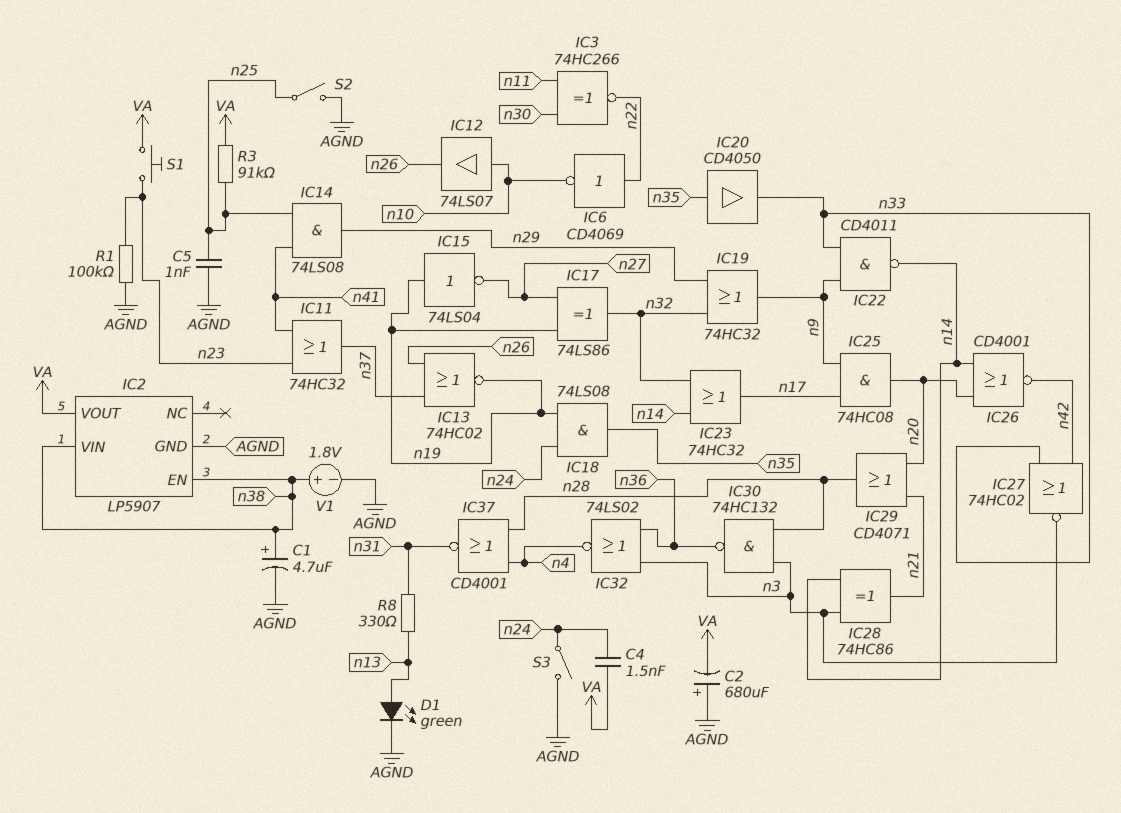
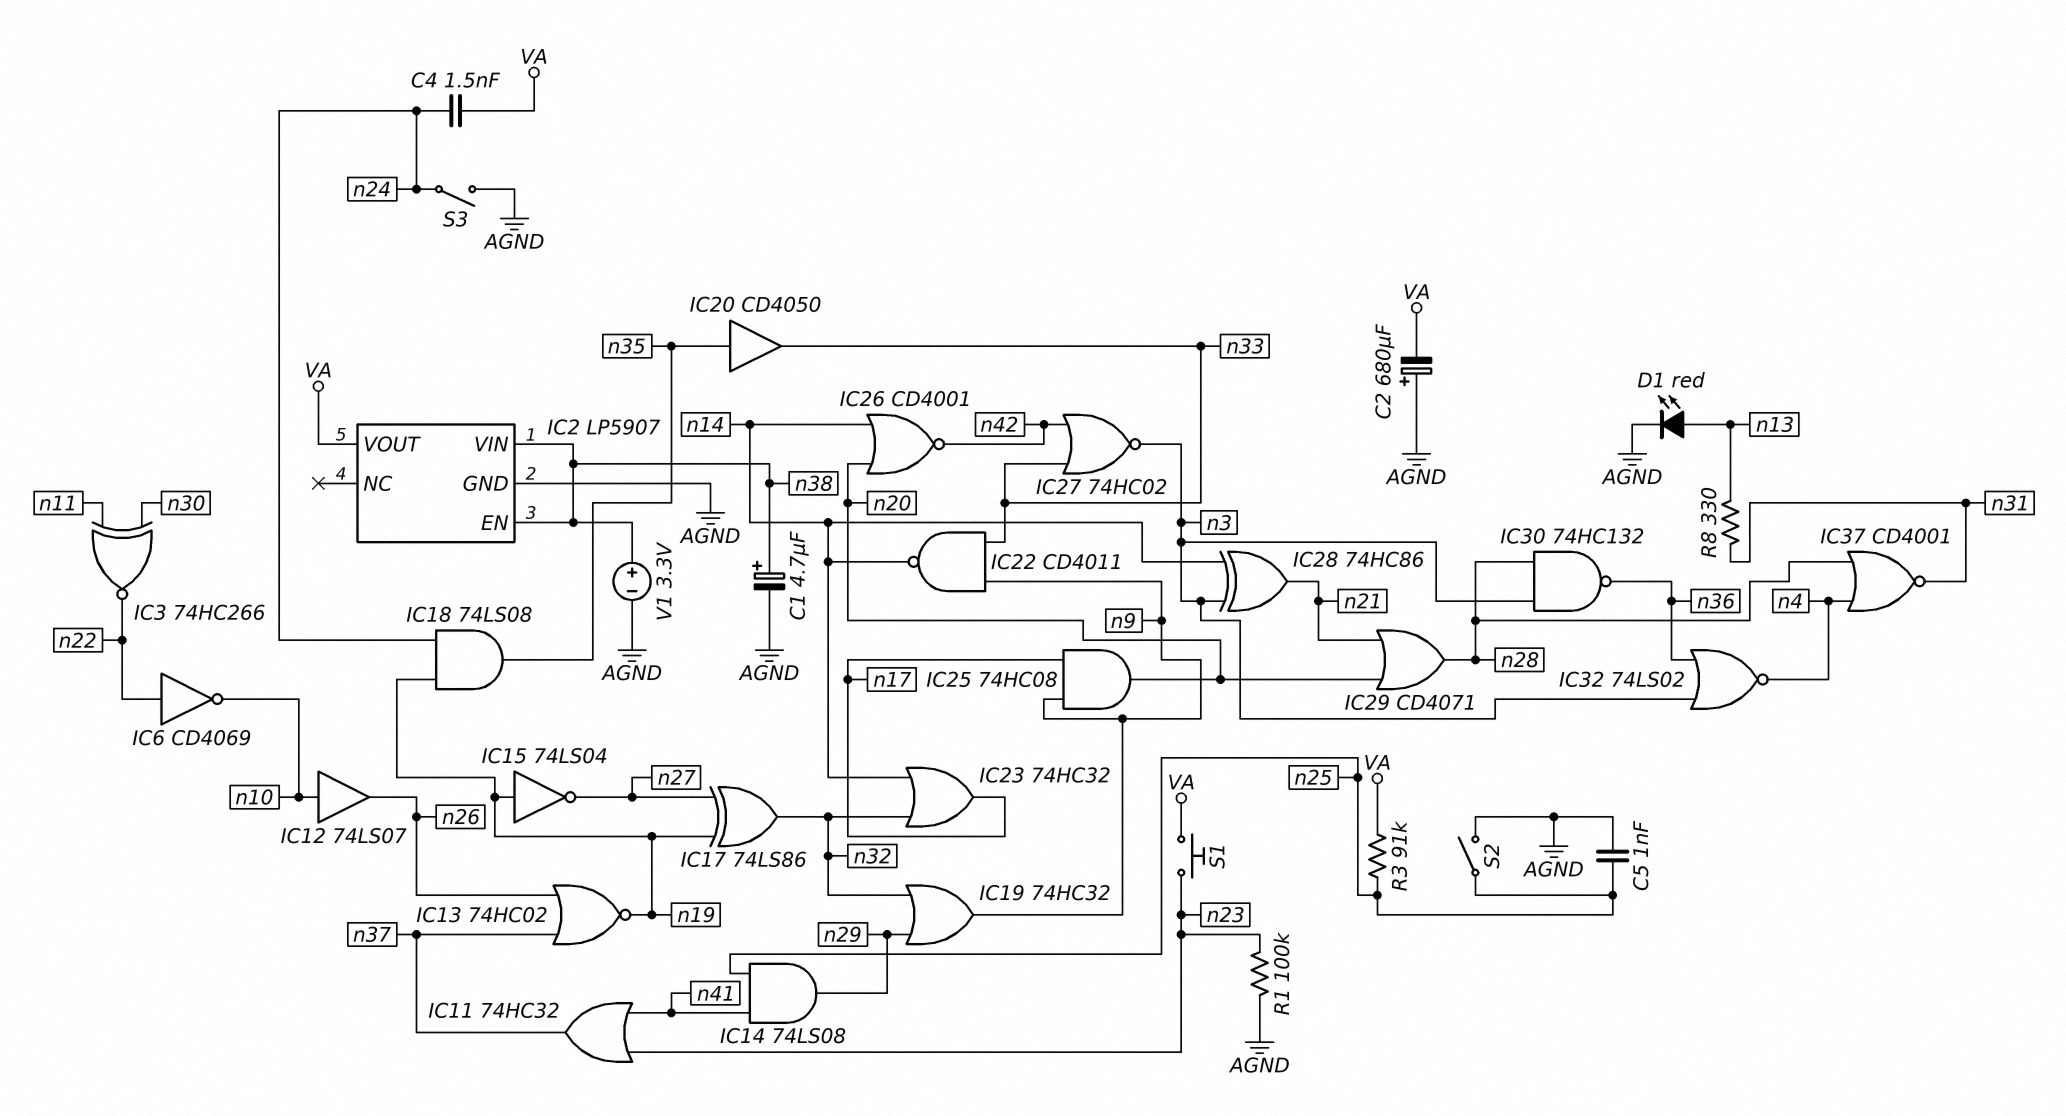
D1: LED green (A n13, K AGND) -> LED red (A n13, K AGND)
V1: 1.8V (plus n38, minus AGND) -> 3.3V (plus n38, minus AGND)

